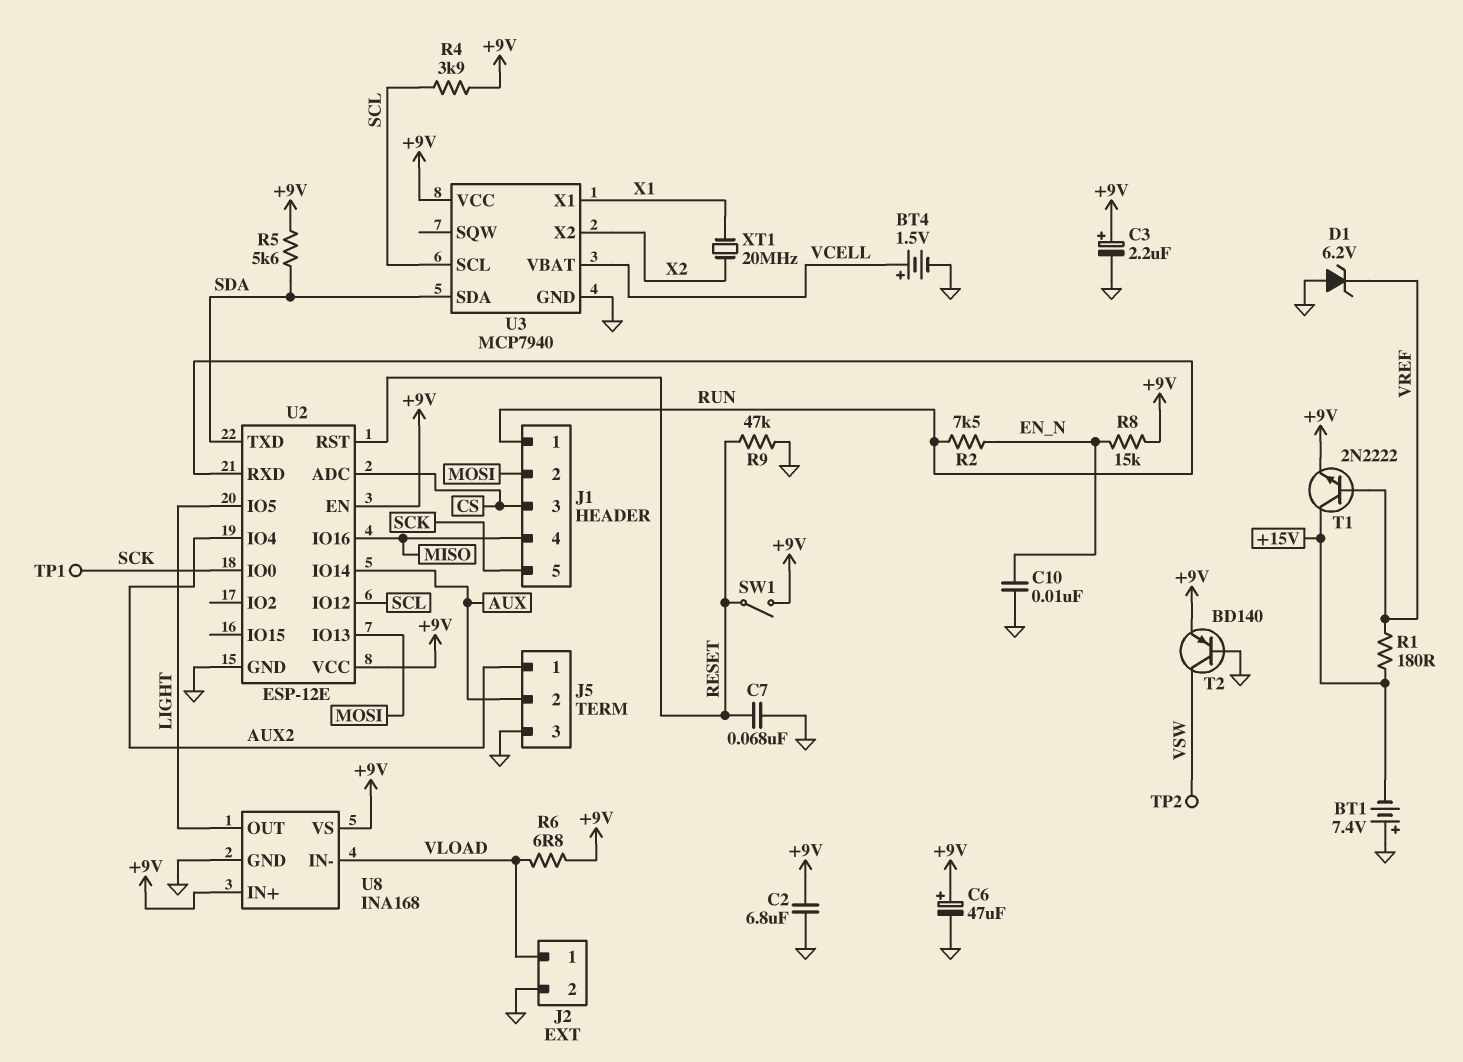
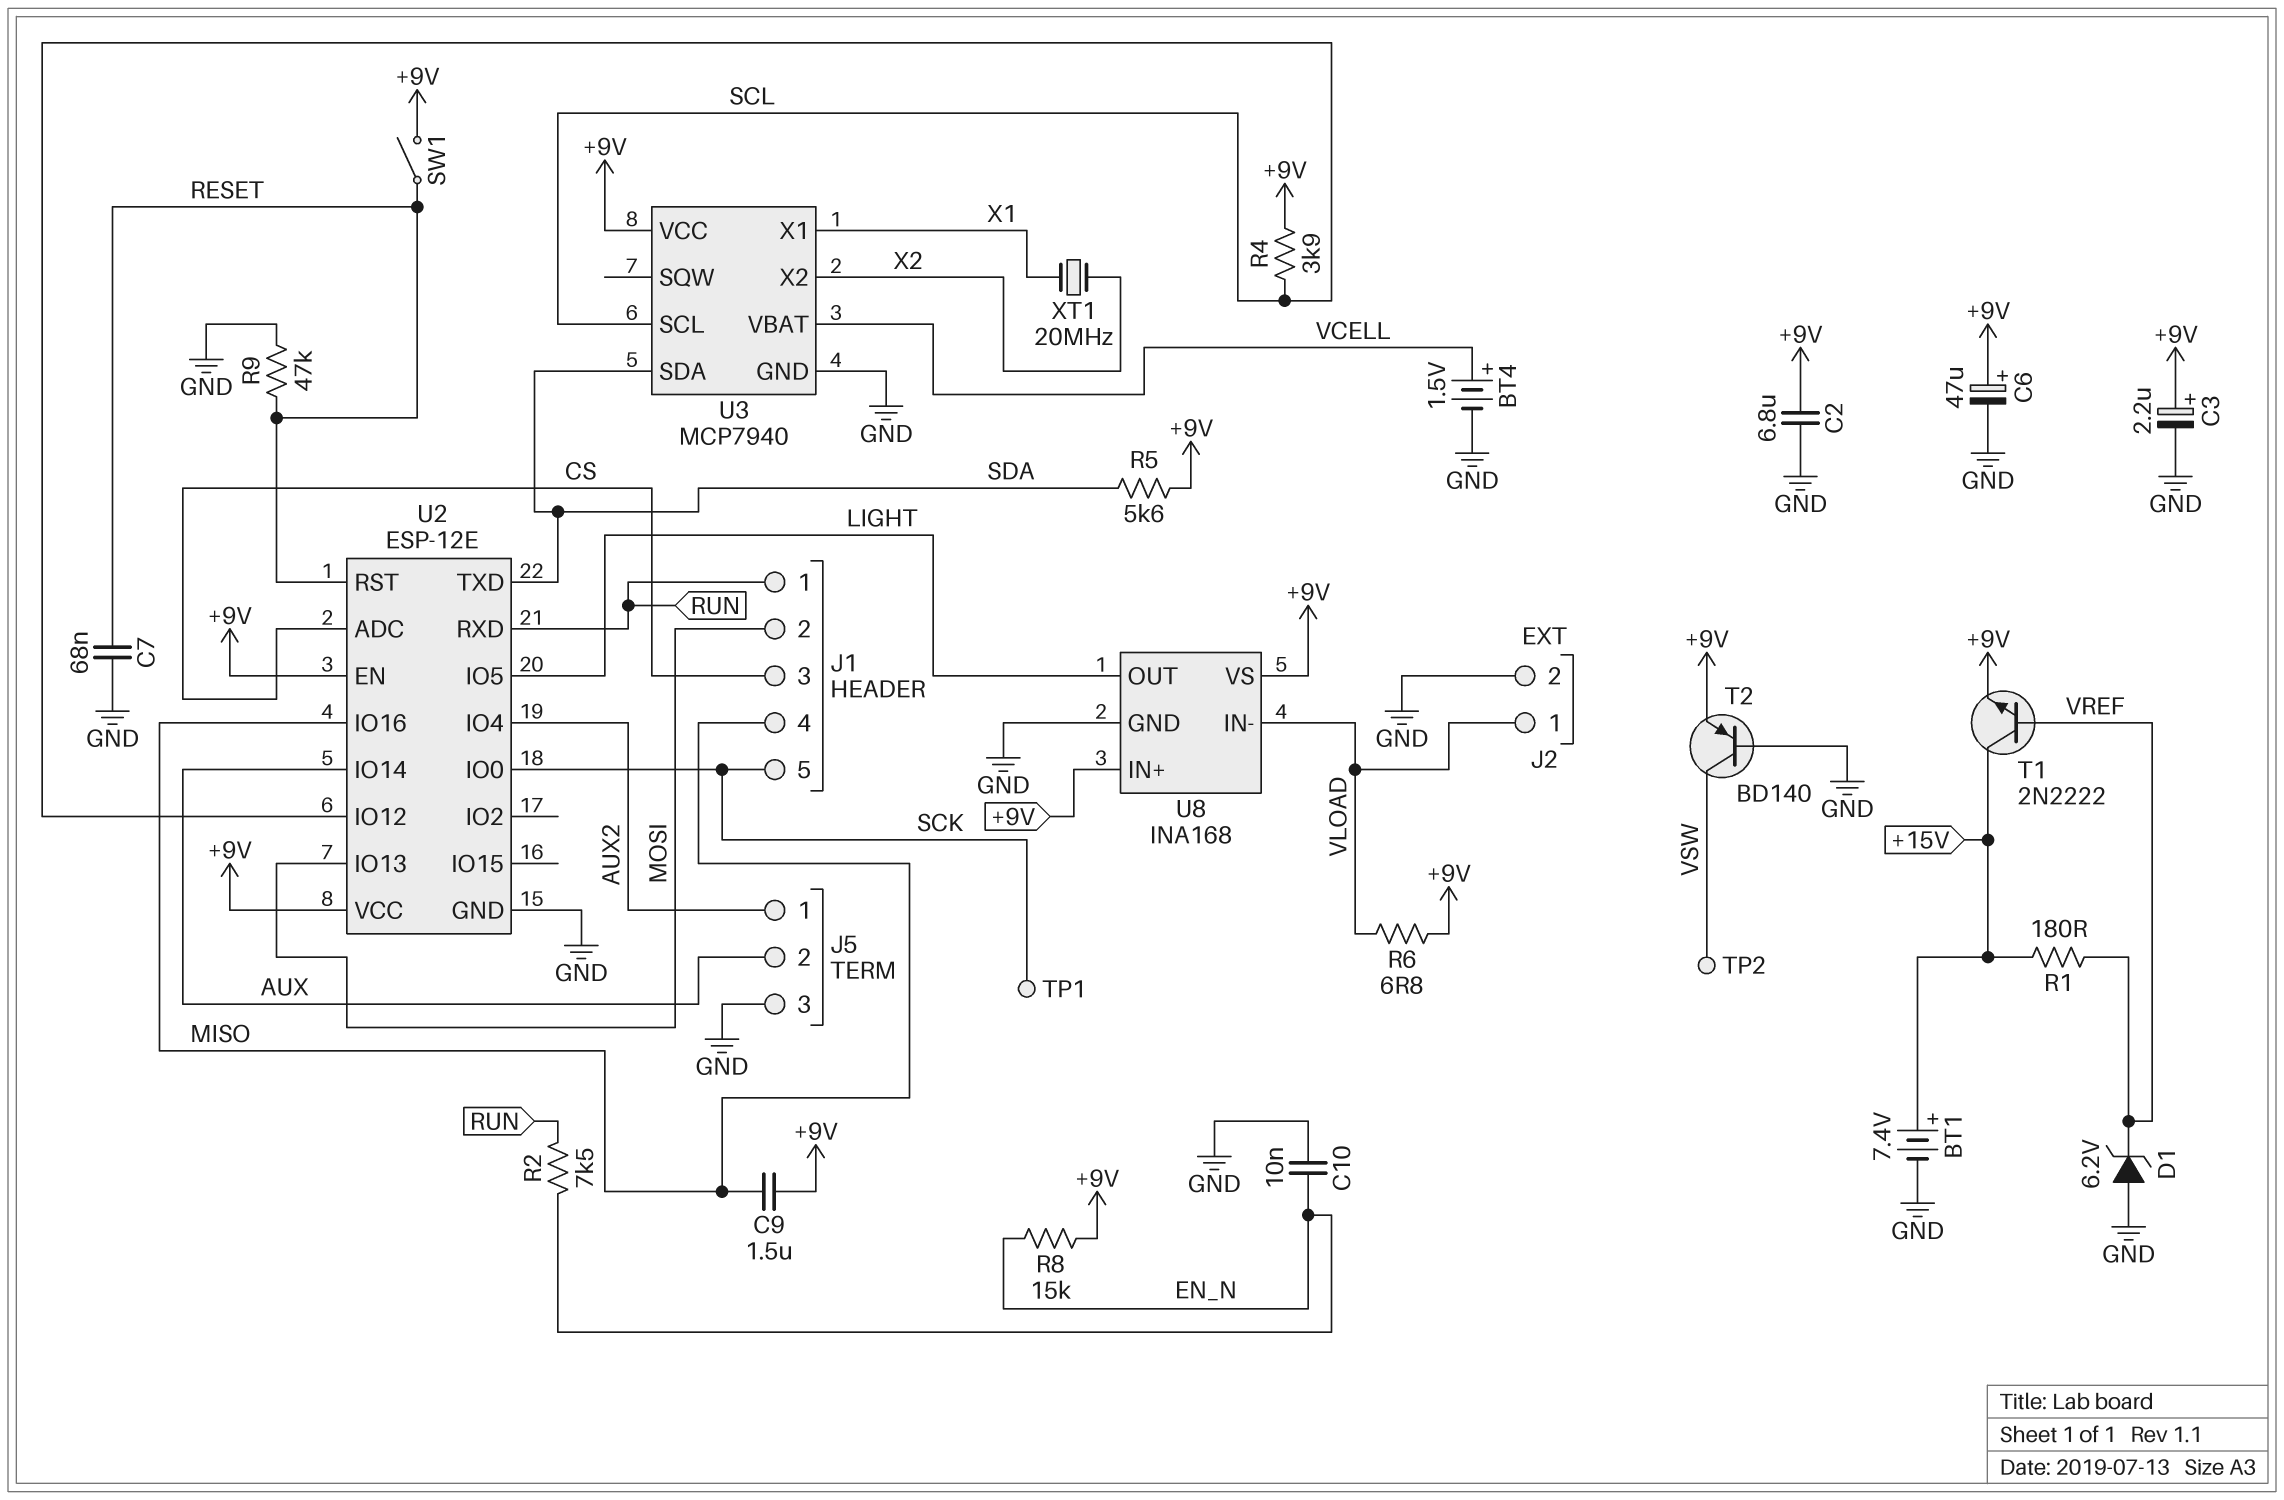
BT1: 7.4V (plus GND, minus +15V) -> 7.4V (plus +15V, minus GND)
C9: none -> 1.5uF (+9V, MISO)

